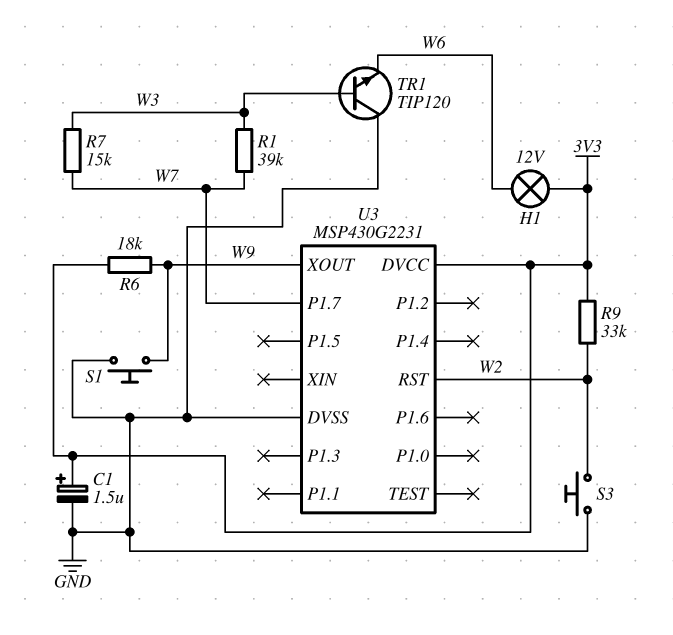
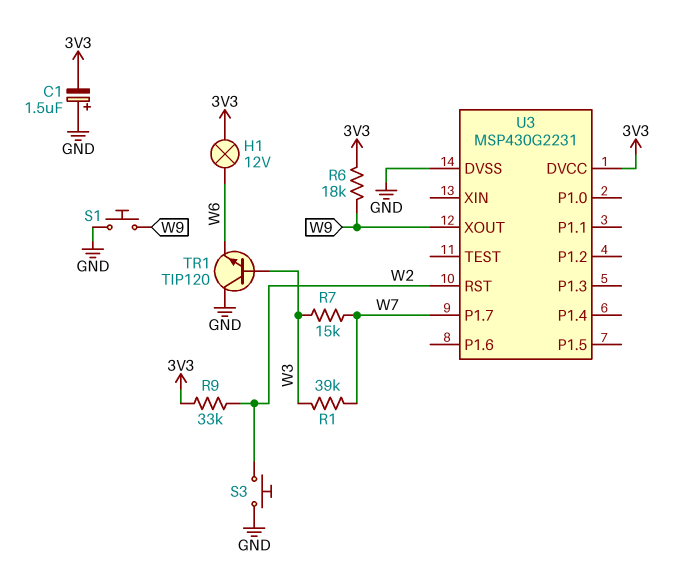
C1: 1.5uF (plus 3V3, minus GND) -> 1.5uF (plus GND, minus 3V3)

